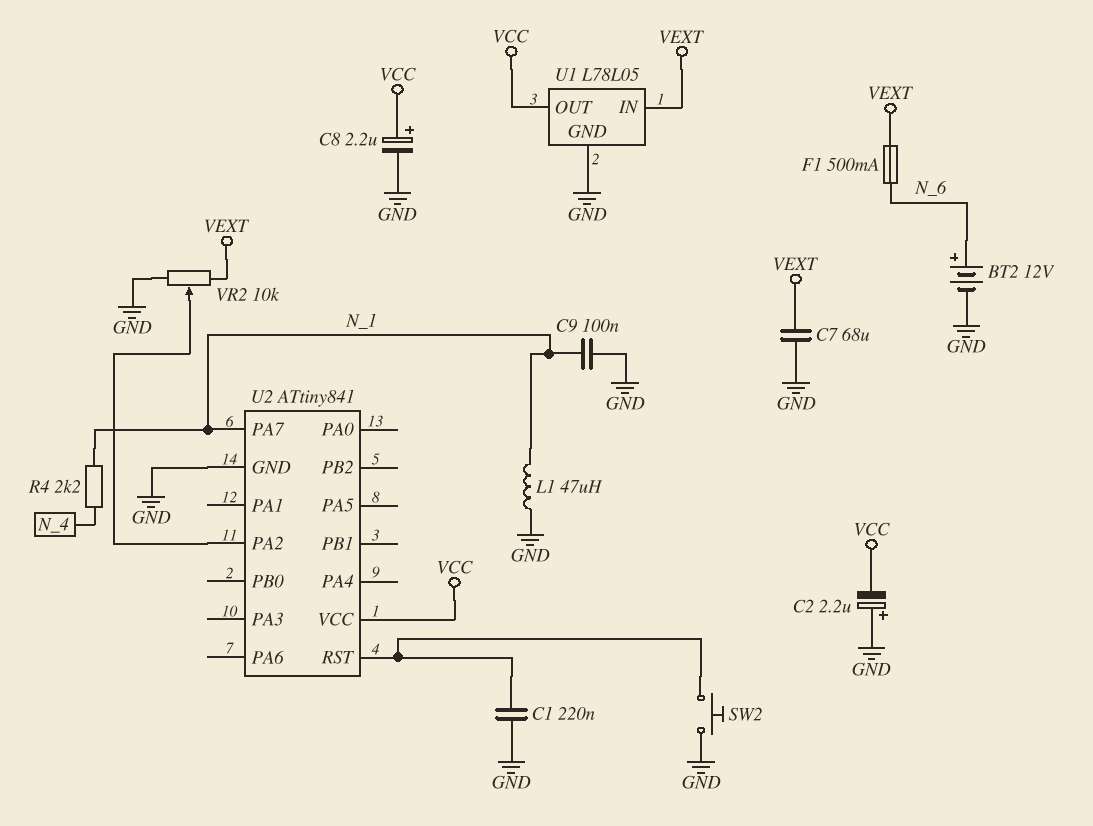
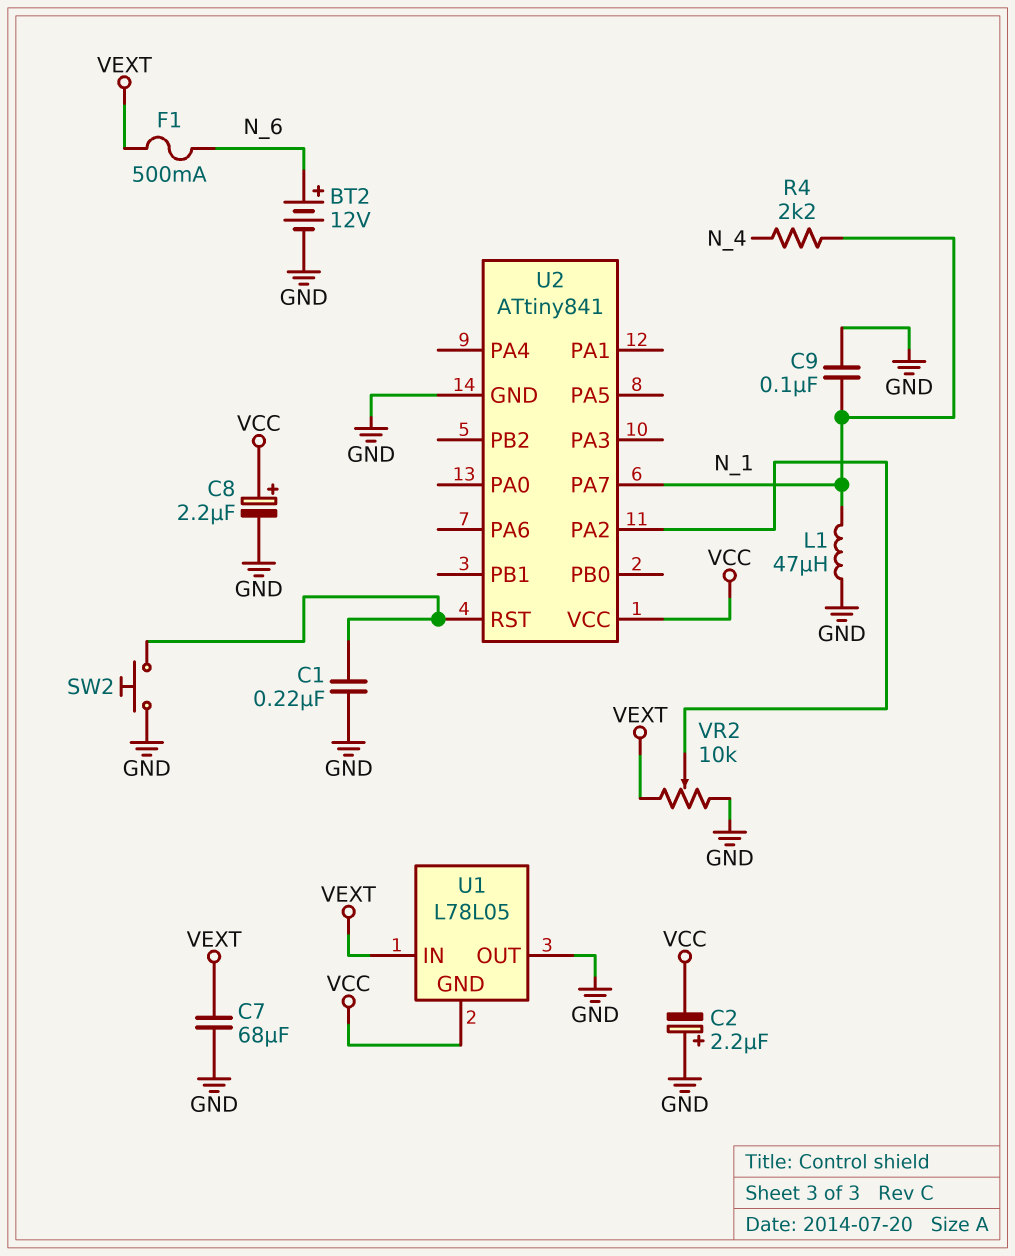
U1 pin GND: GND -> VCC
U1 pin OUT: VCC -> GND

